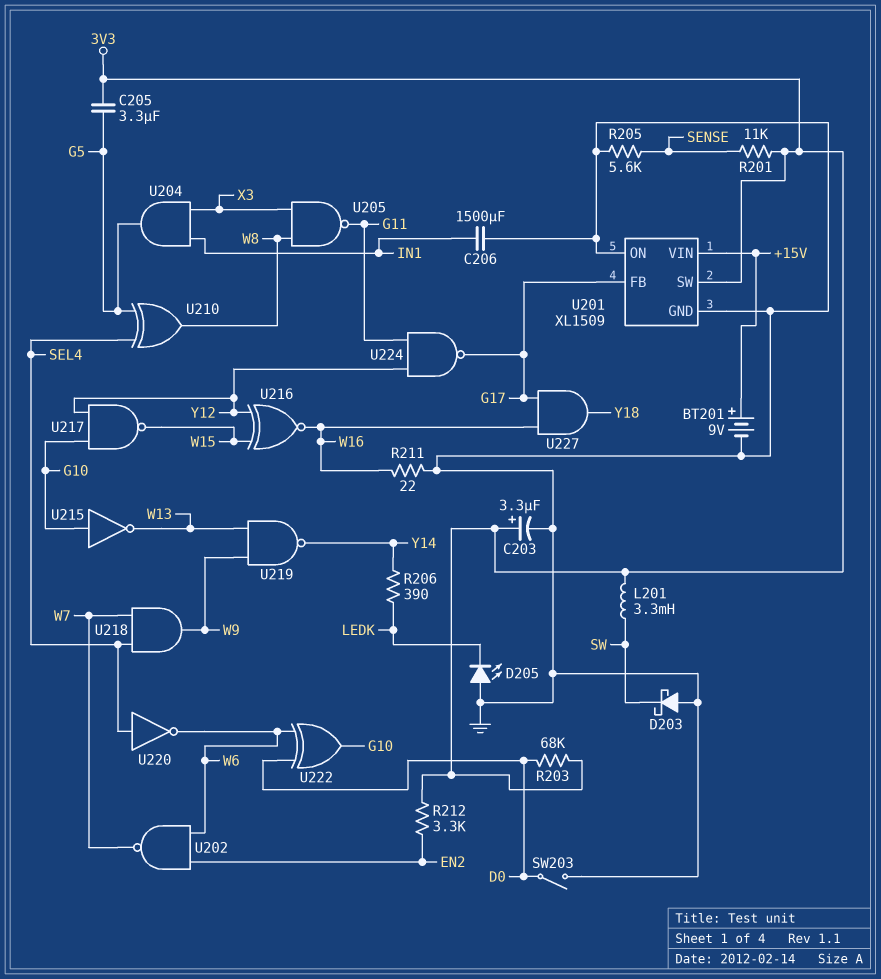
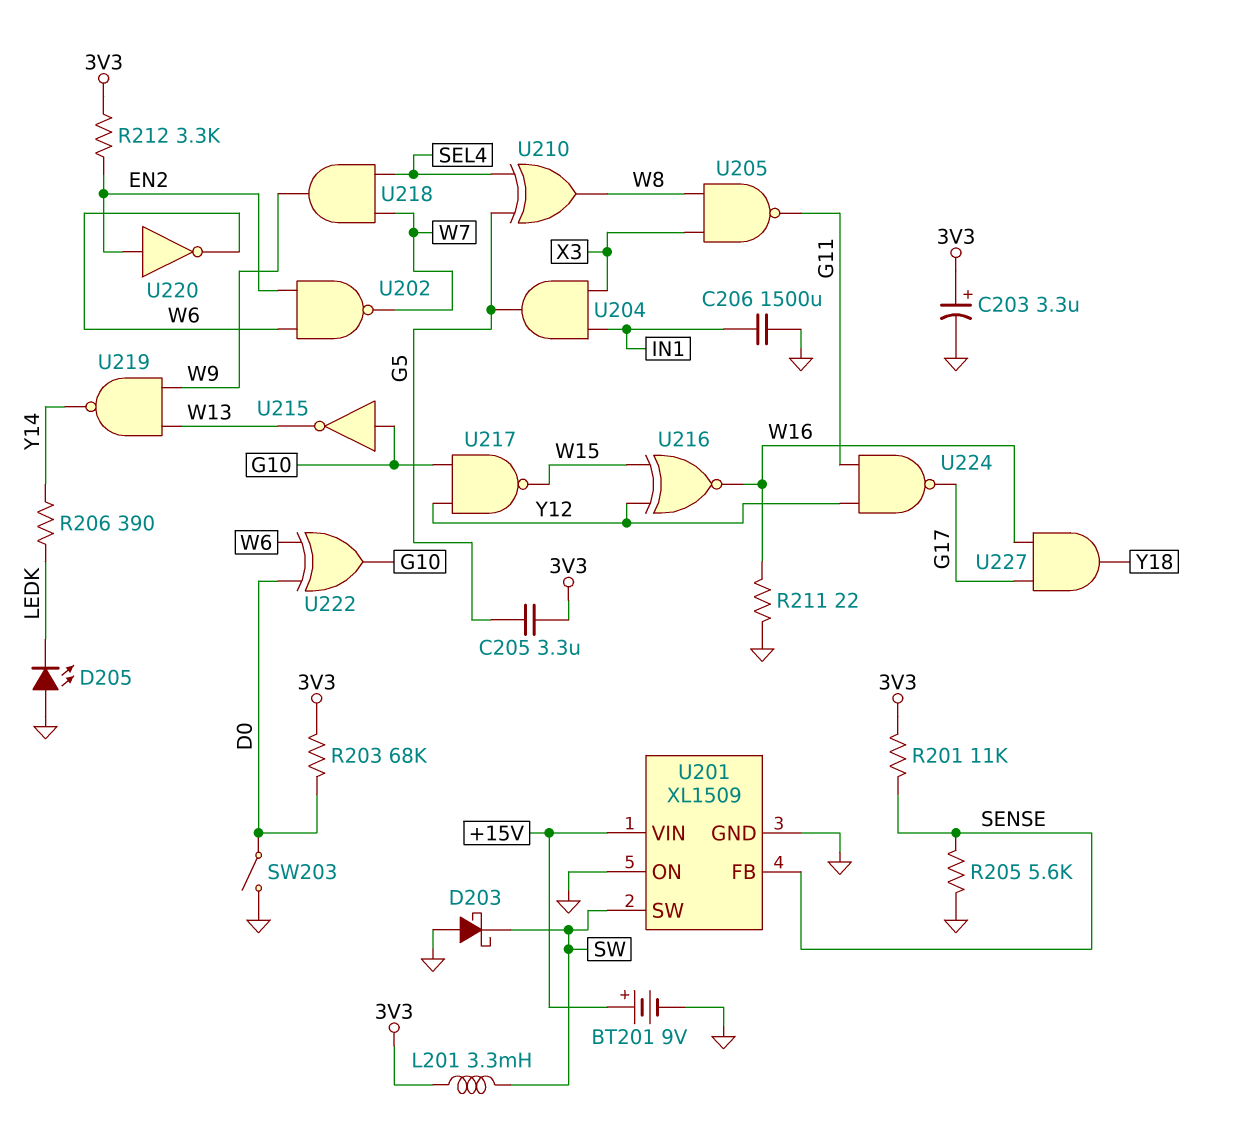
U201 pin FB: G17 -> SENSE
U201 pin SW: 3V3 -> SW
U220: NOT (in SEL4, out W6) -> NOT (in EN2, out W6)

